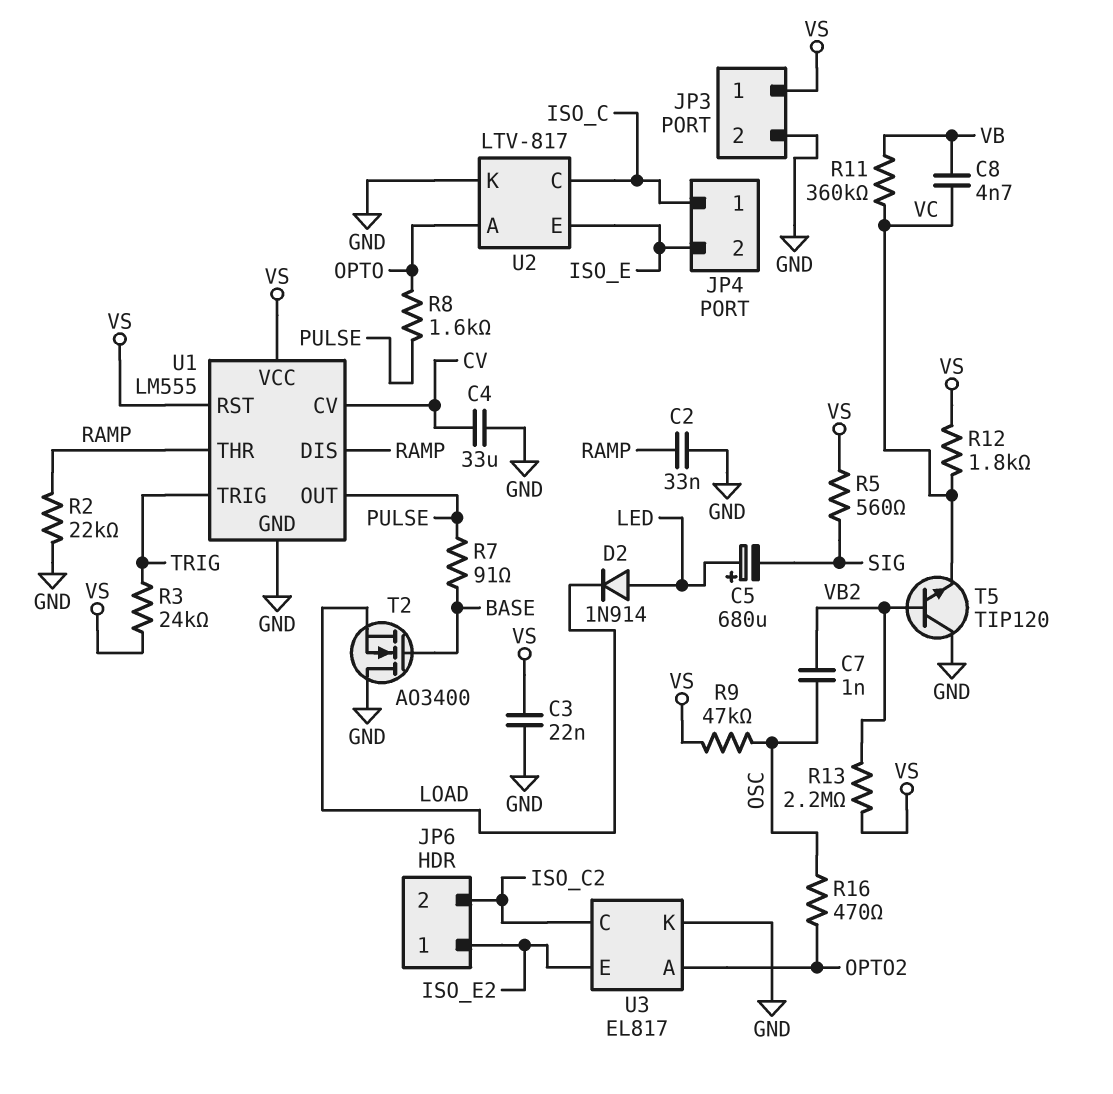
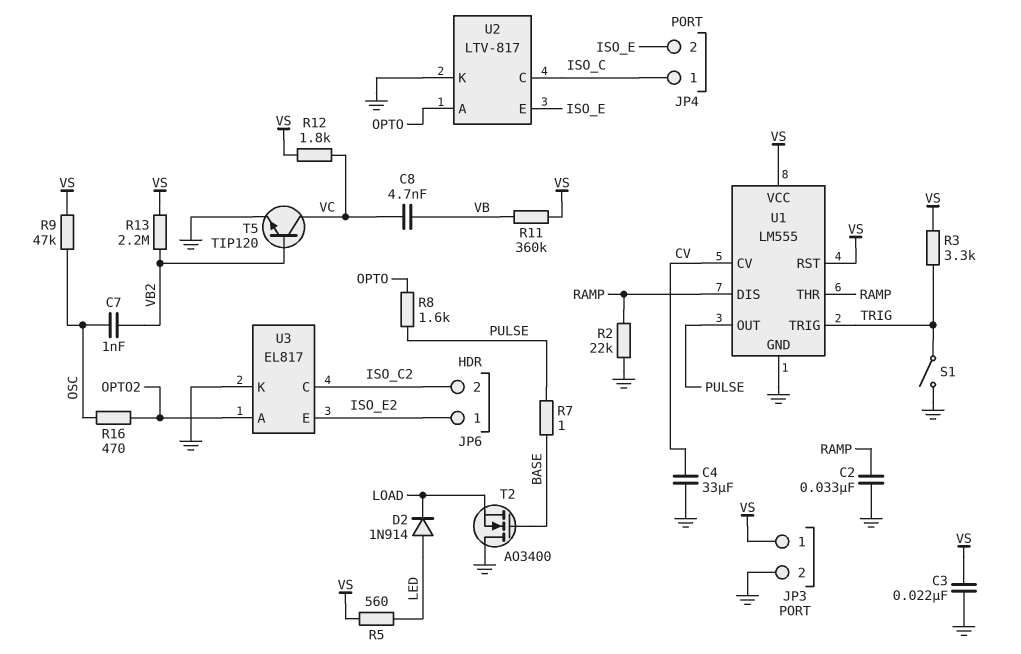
C5: 680uF (plus LED, minus SIG) -> none
R3: 24k (TRIG, VS) -> 3.3k (TRIG, VS)
R5: 560 (SIG, VS) -> 560 (LED, VS)
R7: 91 (BASE, PULSE) -> 1 (BASE, PULSE)
R11: 360k (VB, VC) -> 360k (VB, VS)
S1: none -> switch (GND, TRIG)
T5: NPN TIP120 (B VB2, C GND, E VC) -> NPN TIP120 (B VB2, C VC, E GND)

